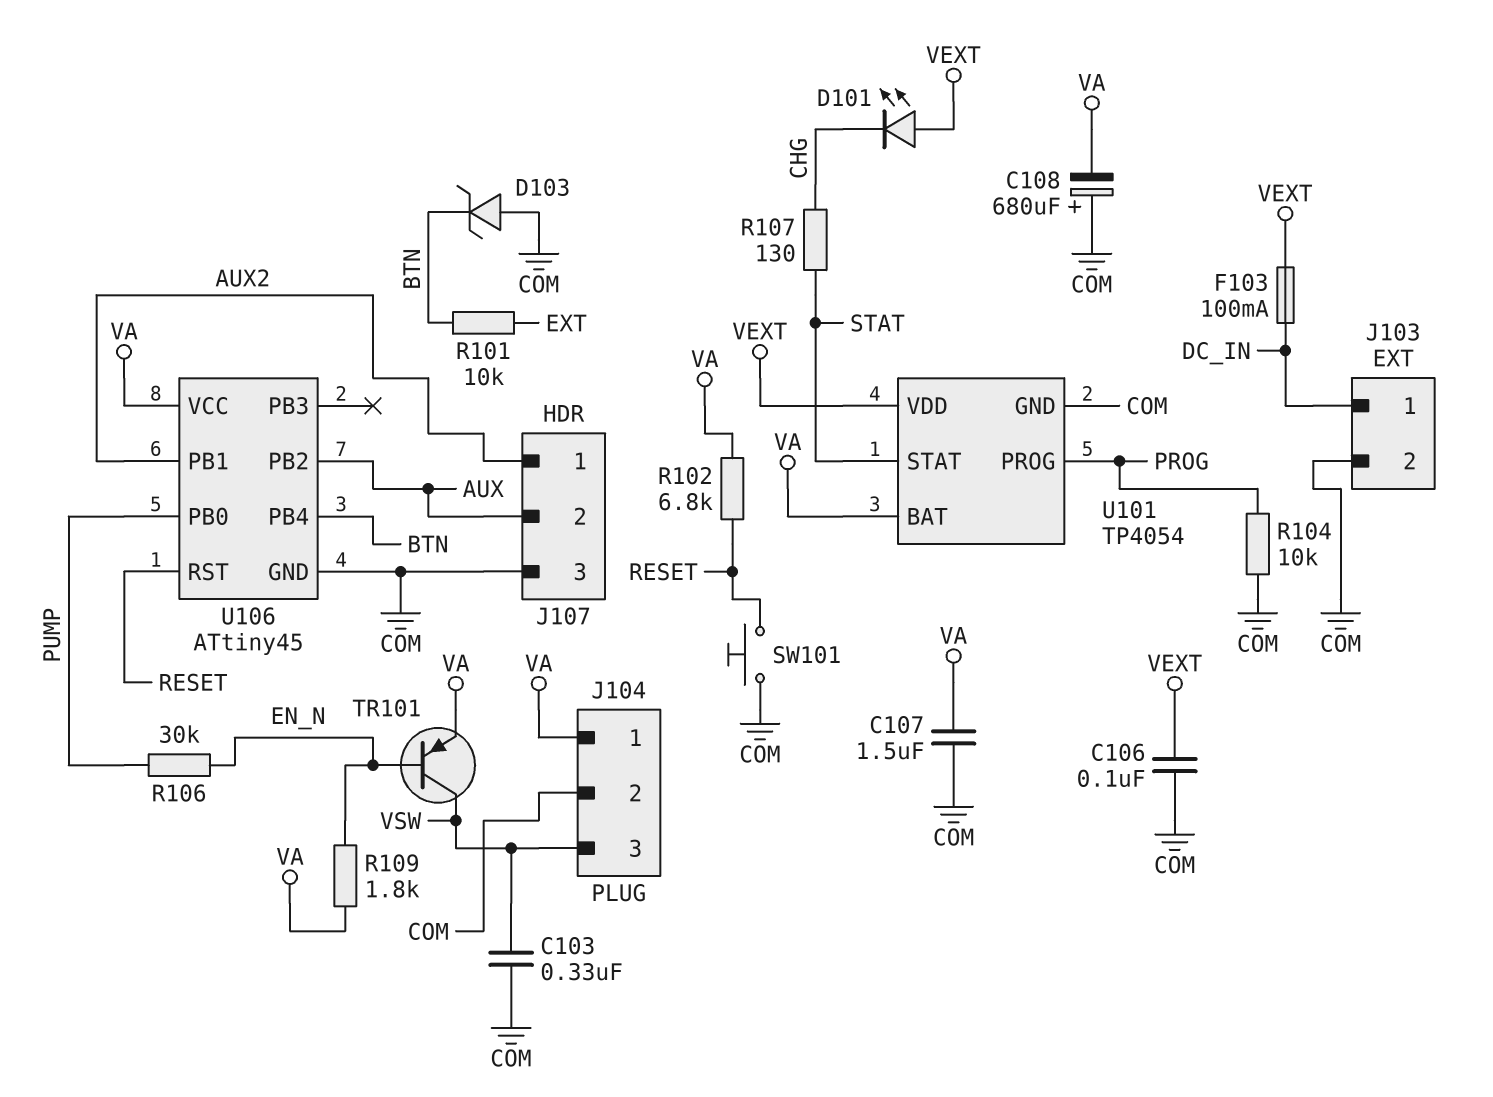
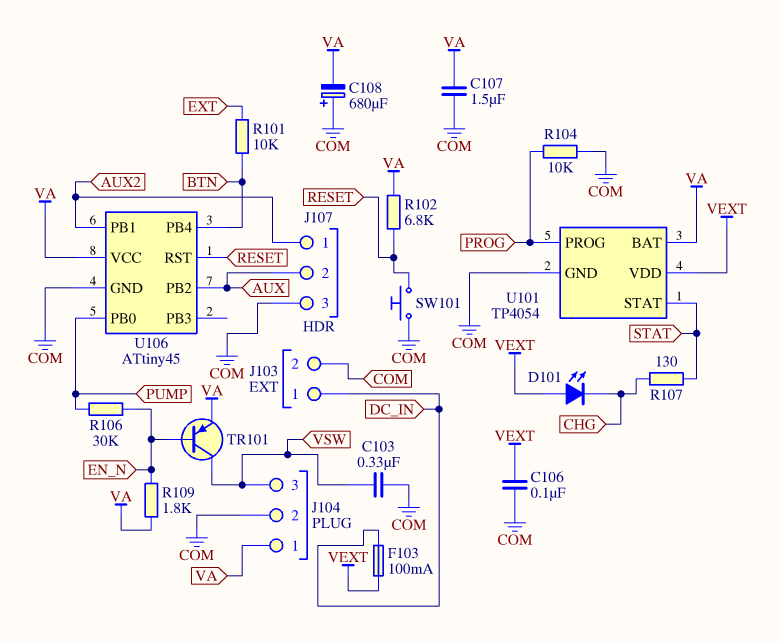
D103: zener (A COM, K BTN) -> none

